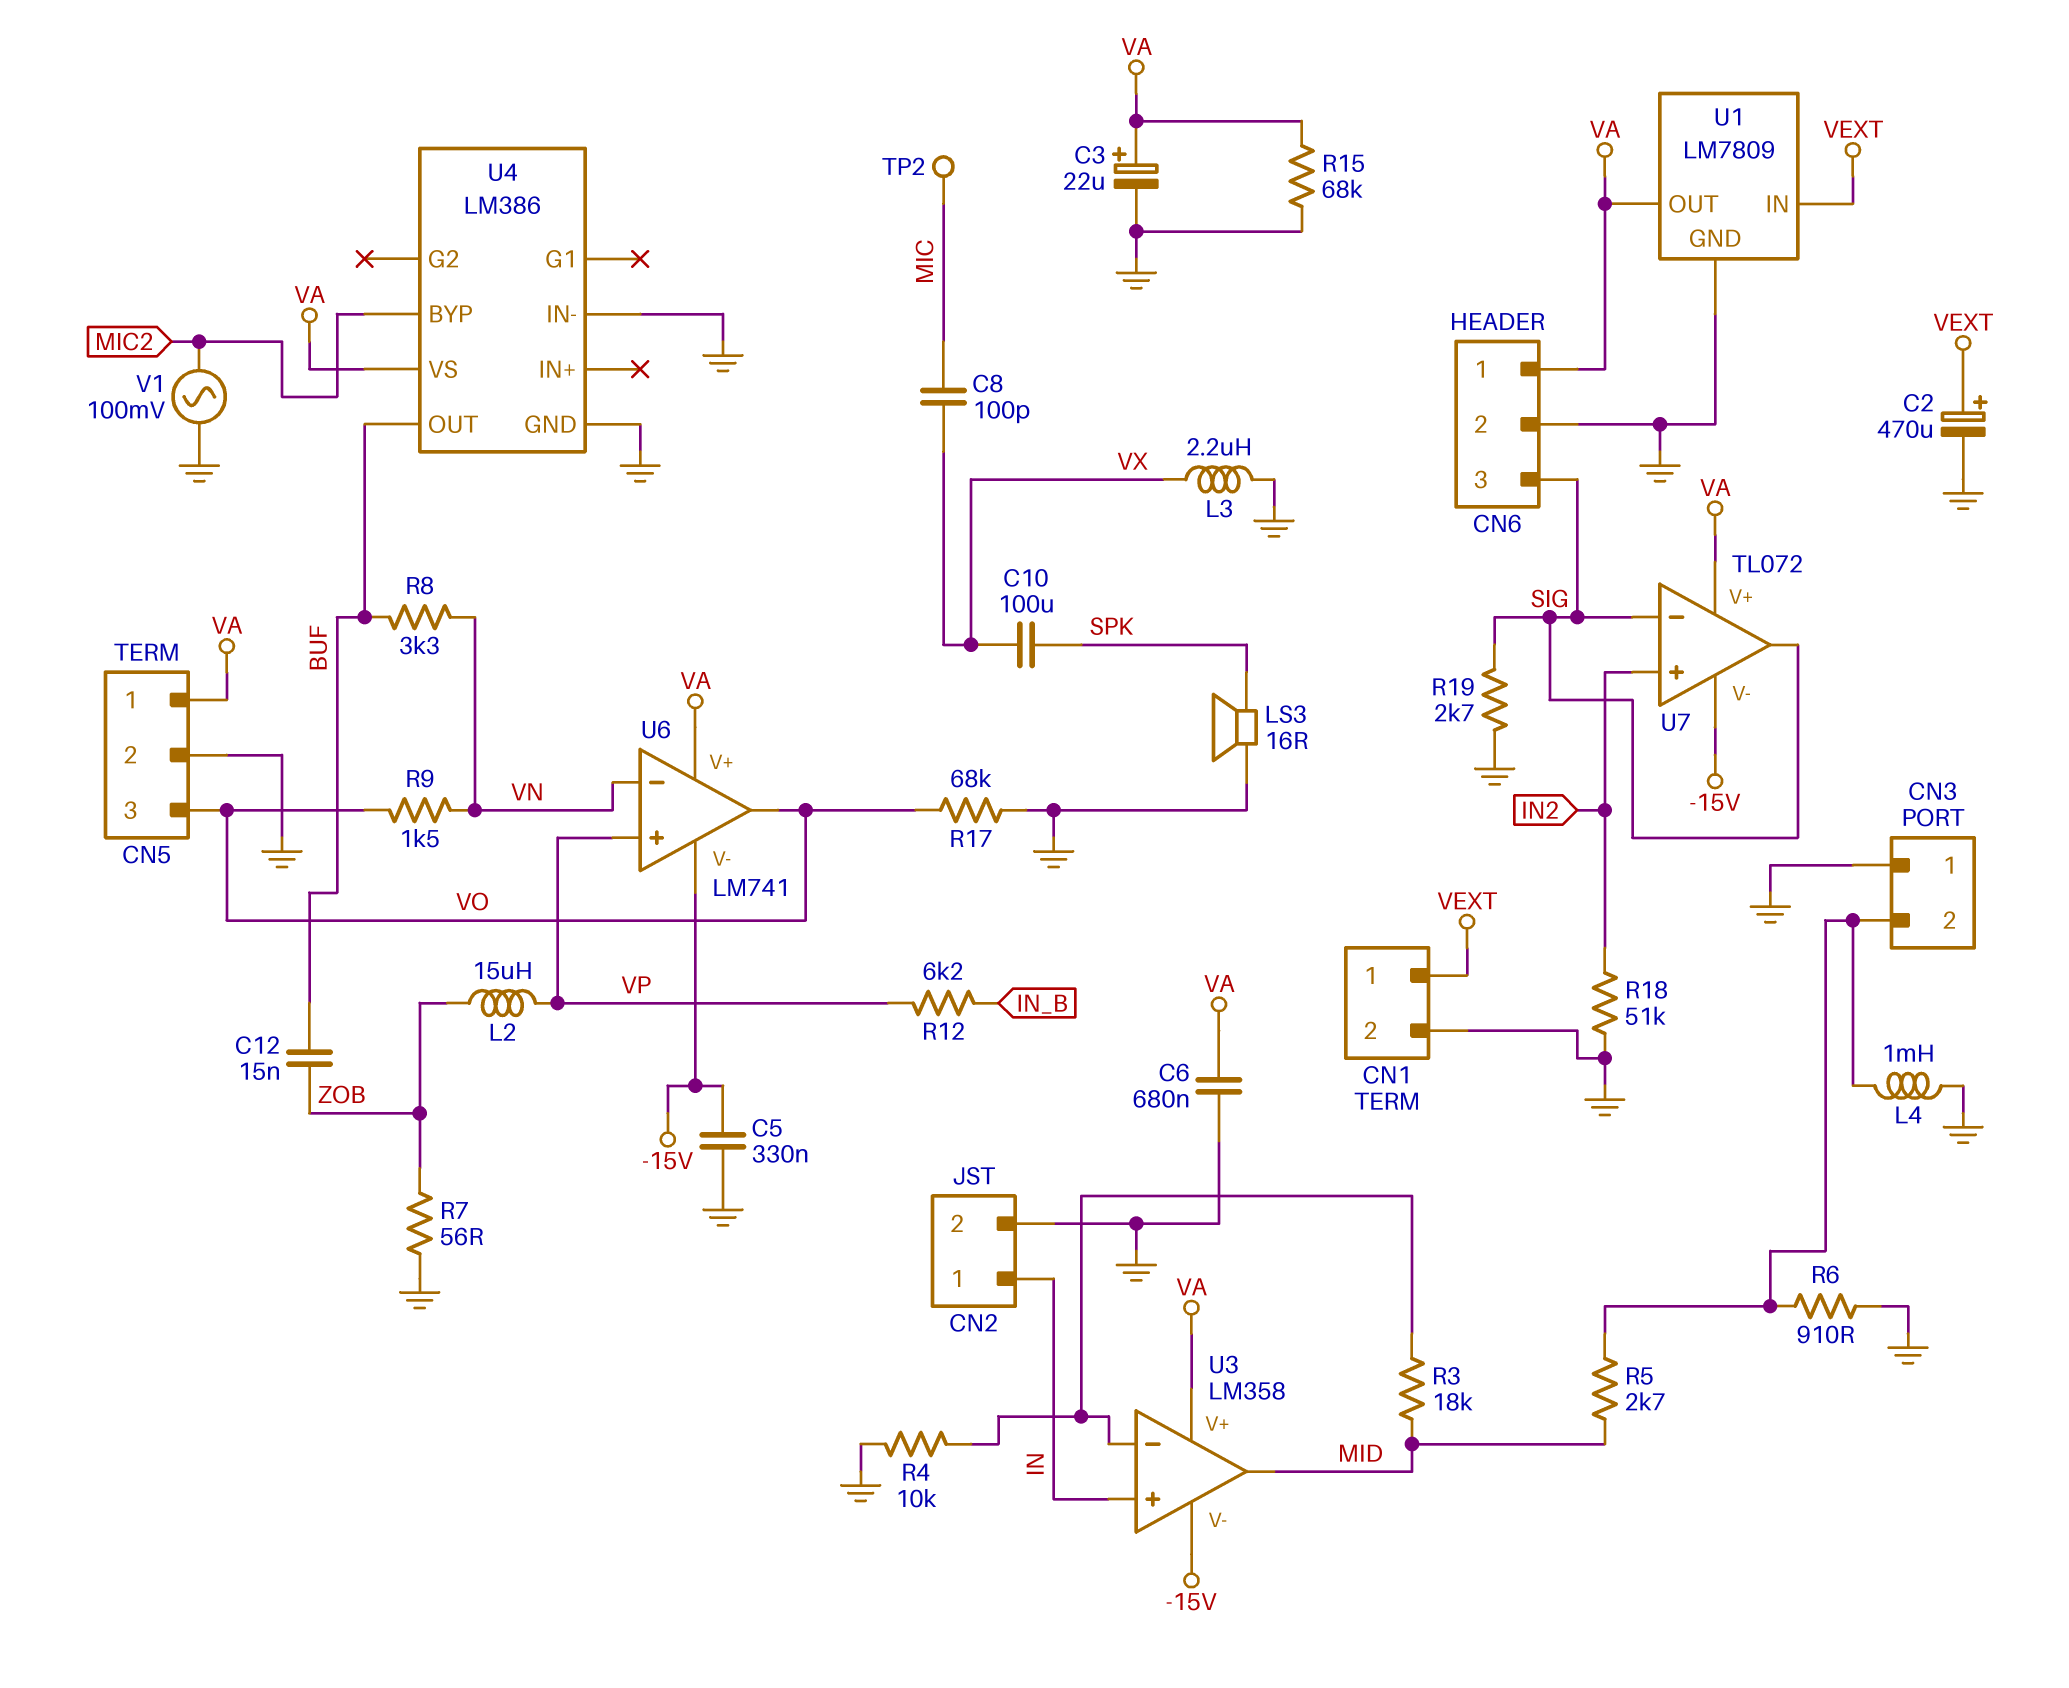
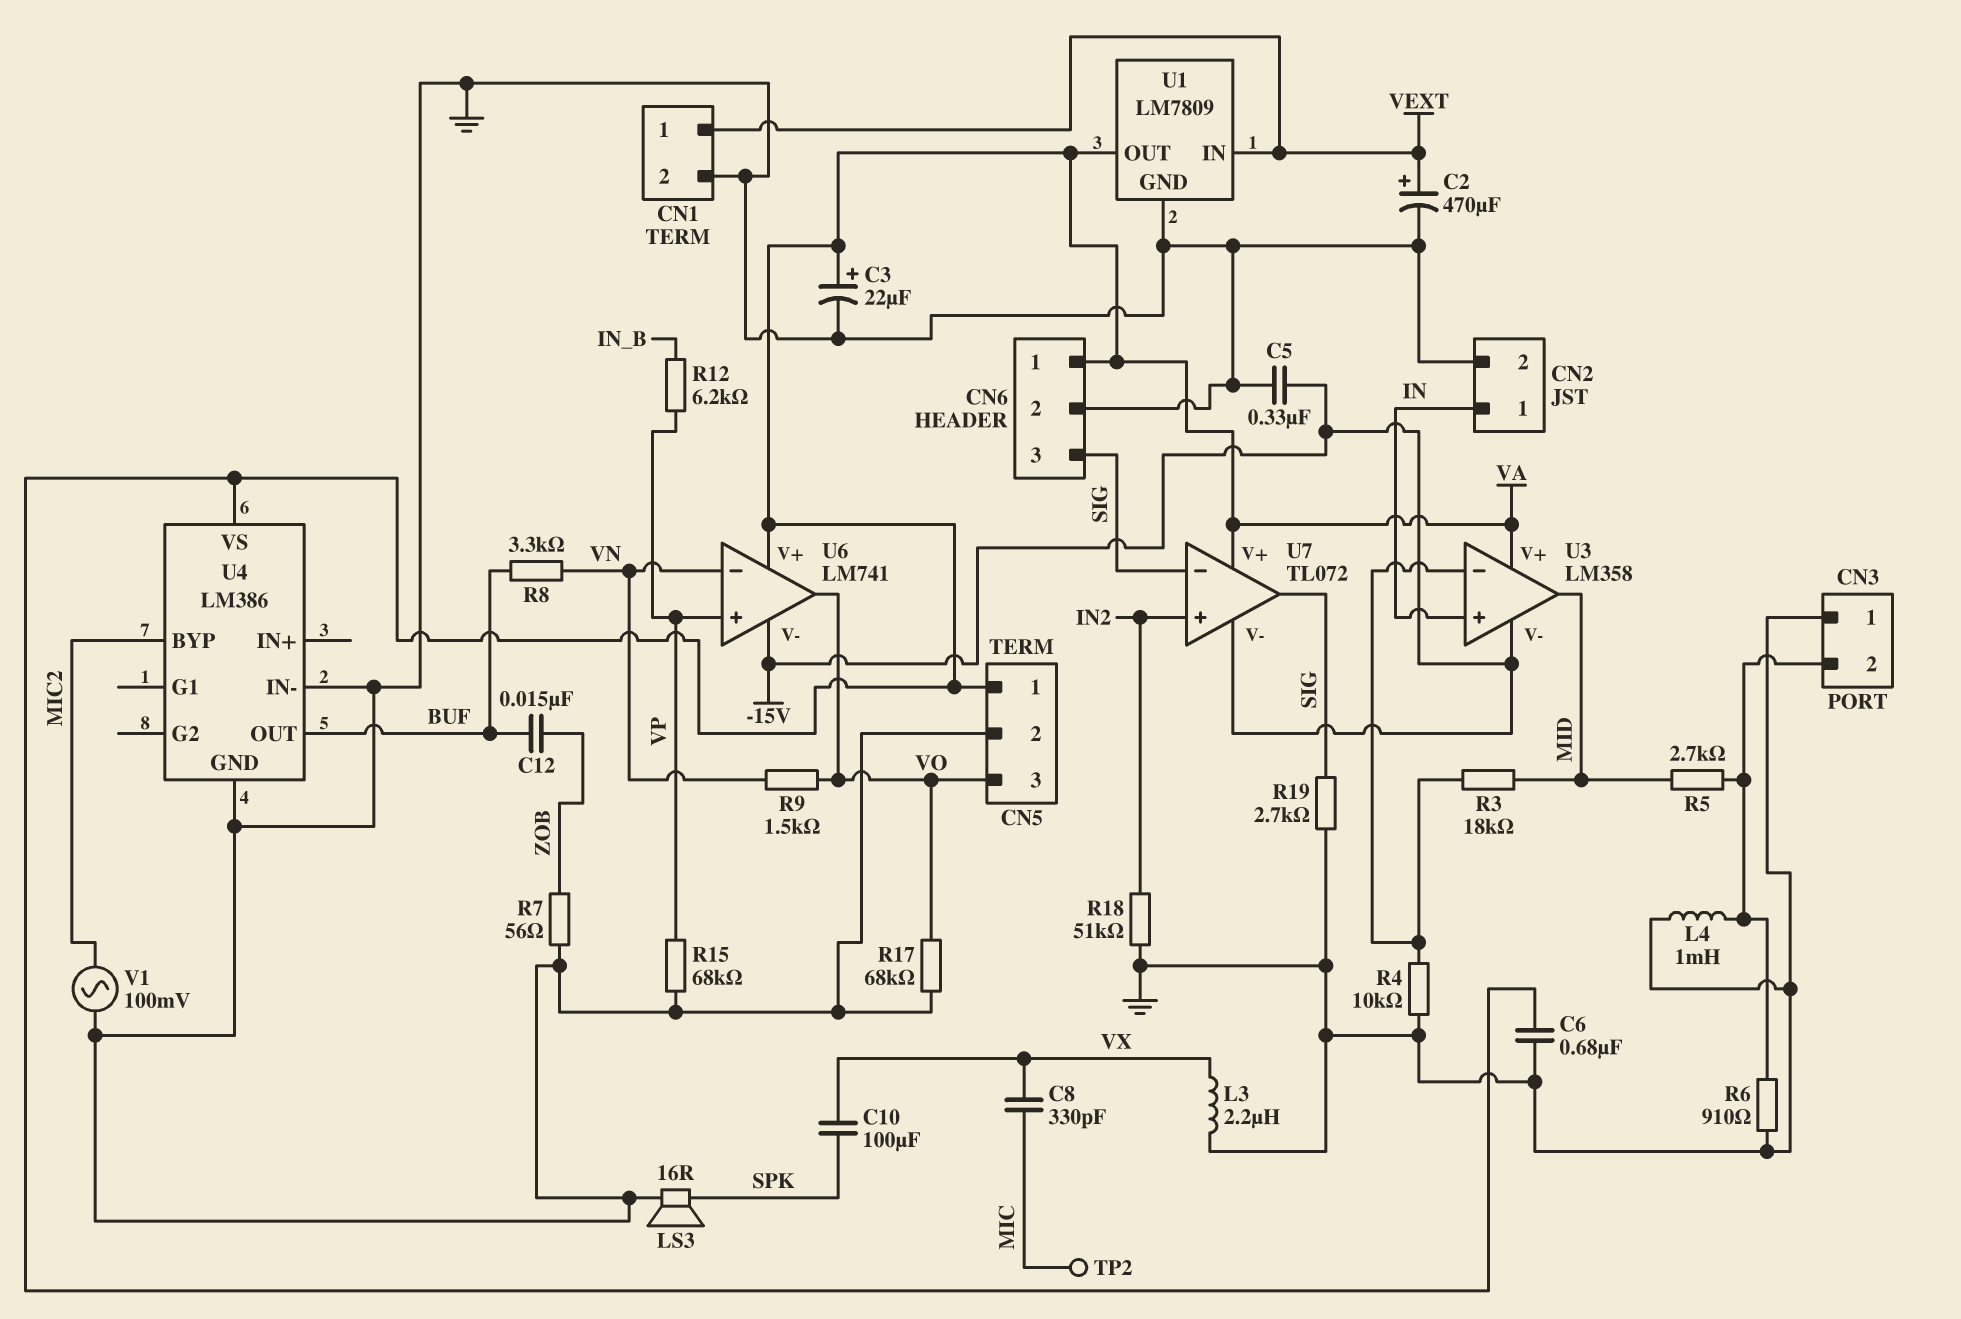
C8: 100pF (MIC, VX) -> 330pF (MIC, VX)
L2: 15uH (VP, ZOB) -> none
R15: 68k (GND, VA) -> 68k (GND, VP)

